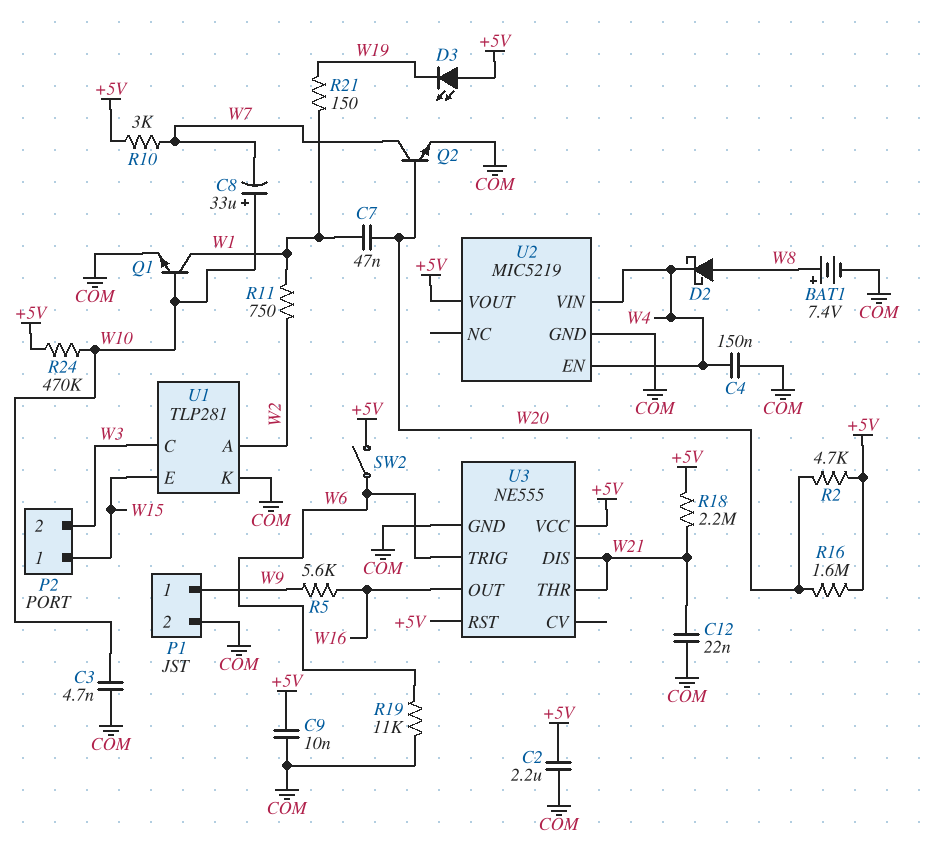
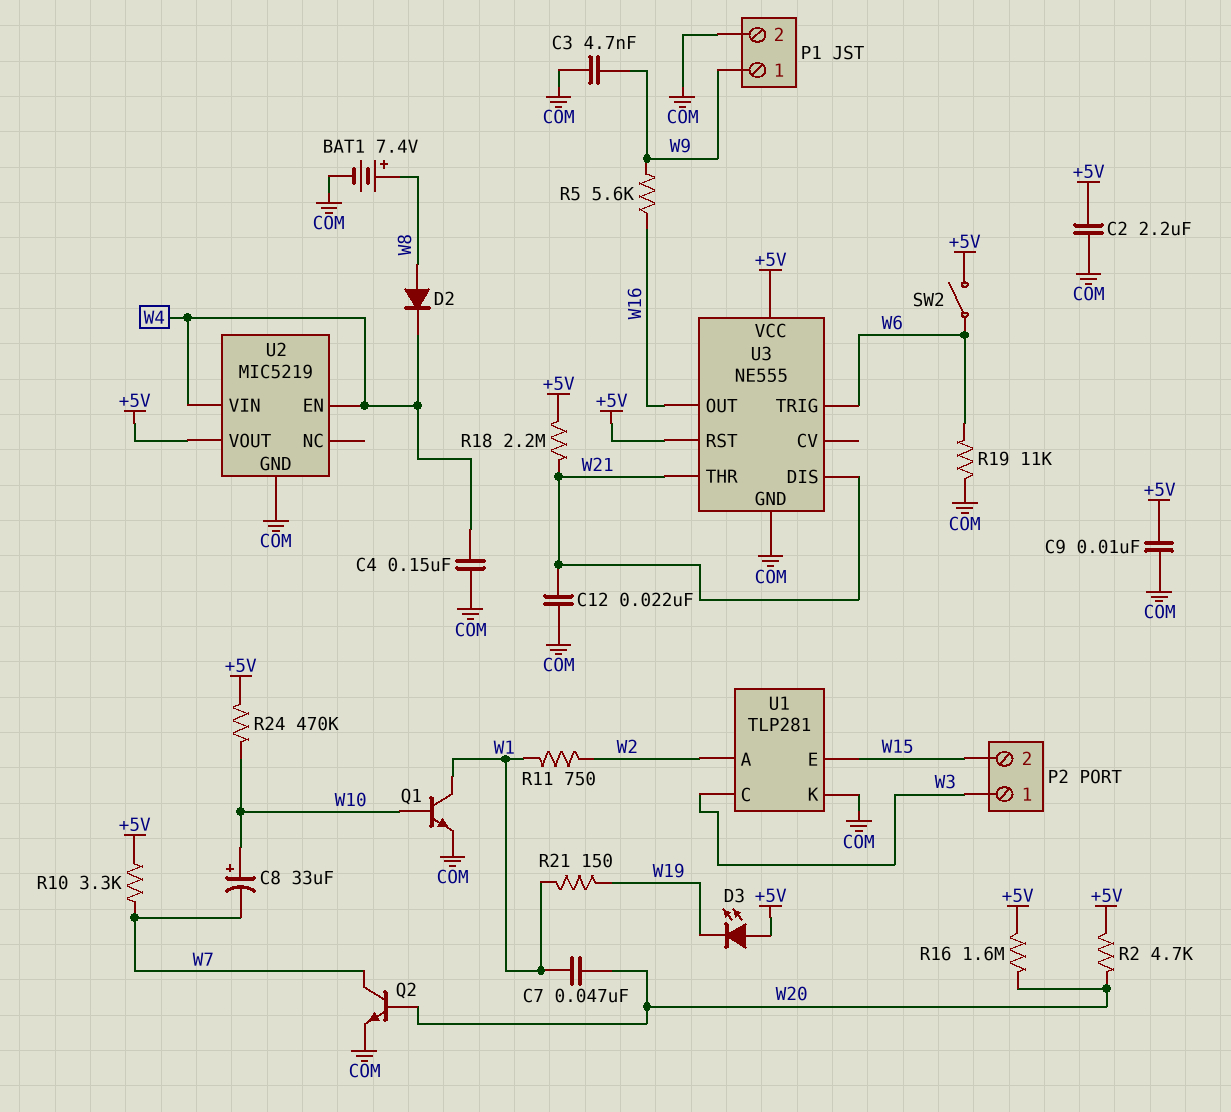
C3: 4.7nF (COM, W10) -> 4.7nF (COM, W9)
D2: schottky (A W8, K W4) -> diode (A W8, K W4)
P2 pin 1: W15 -> W3
P2 pin 2: W3 -> W15
R10: 3k (+5V, W7) -> 3.3k (+5V, W7)

